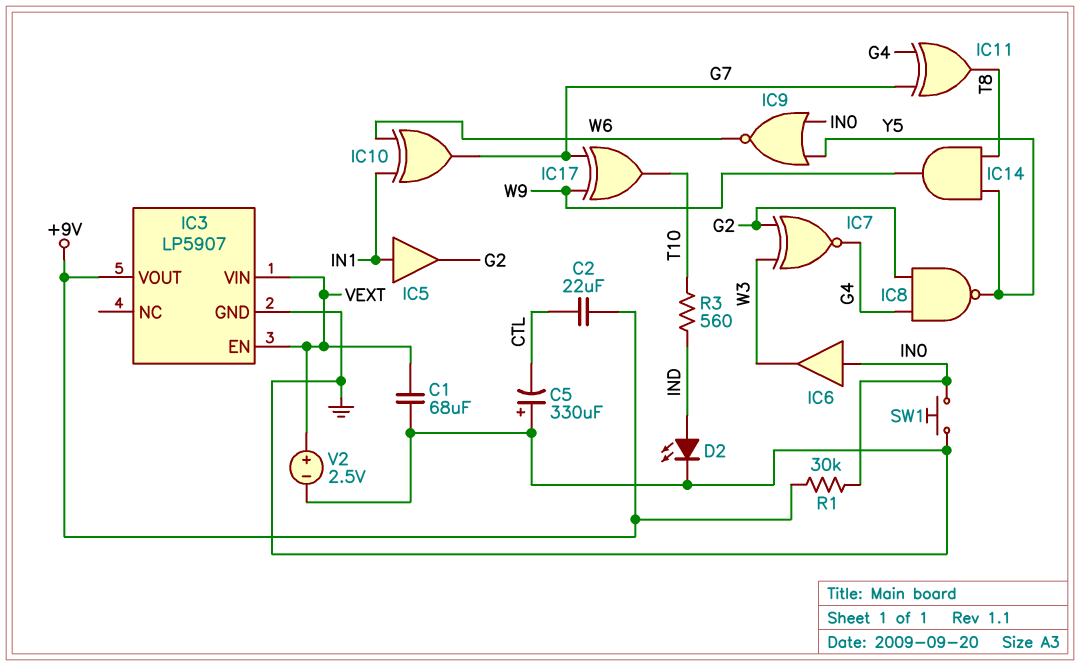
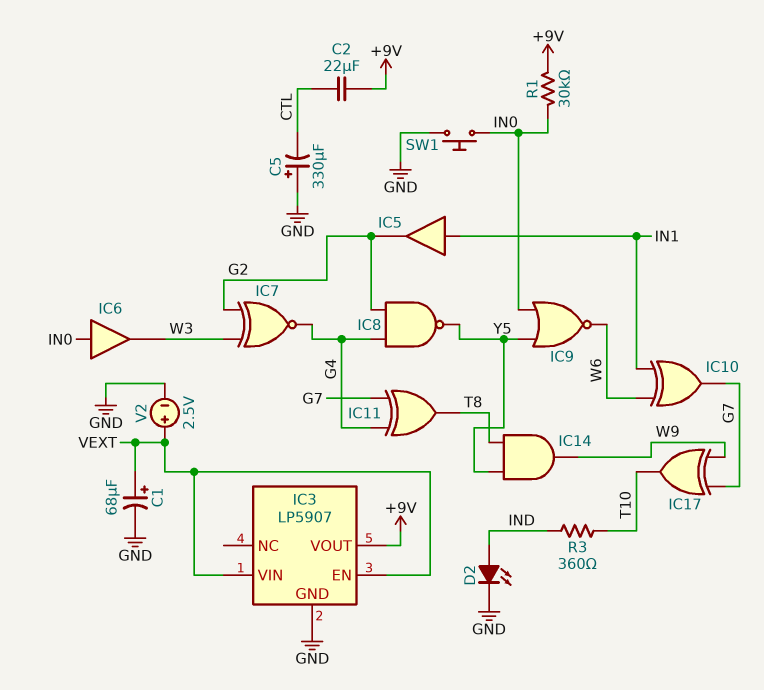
C1: 68uF (GND, VEXT) -> 68uF (plus VEXT, minus GND)
R3: 560 (IND, T10) -> 360 (IND, T10)

